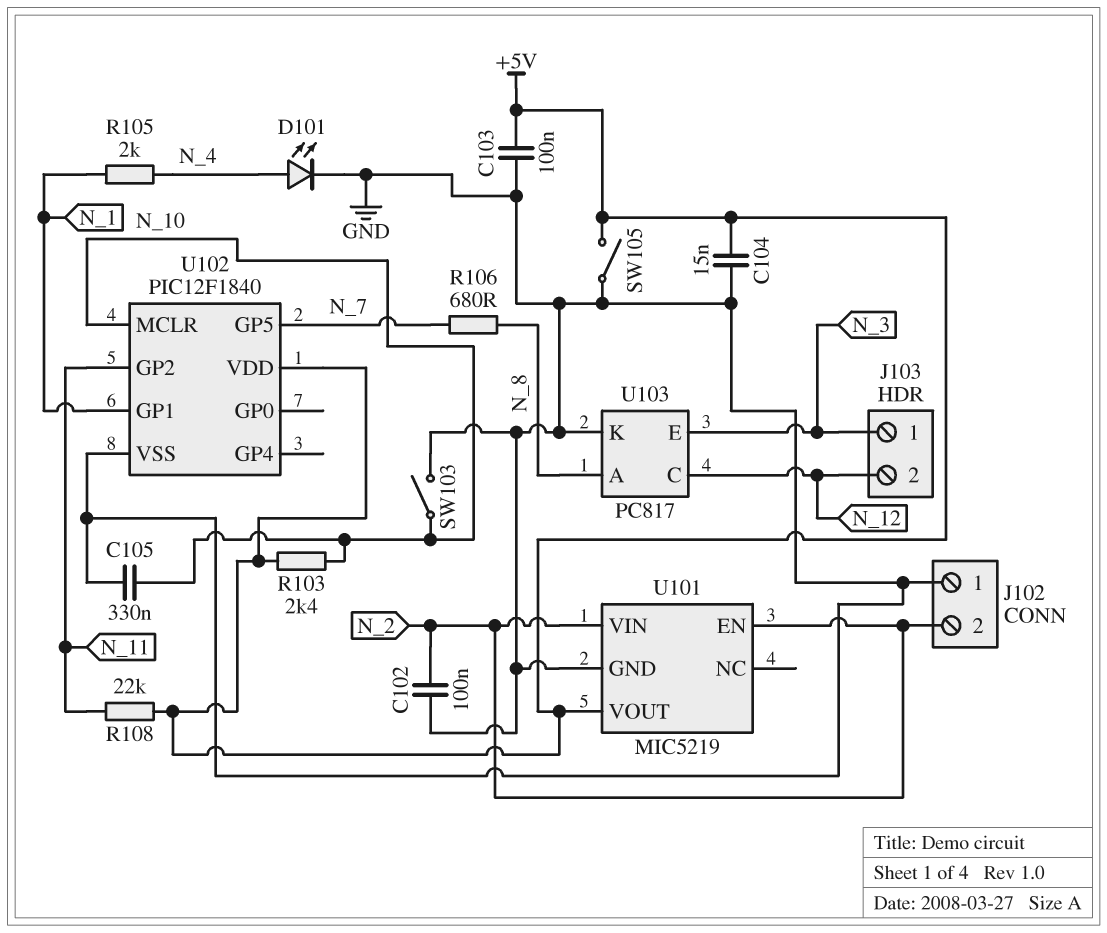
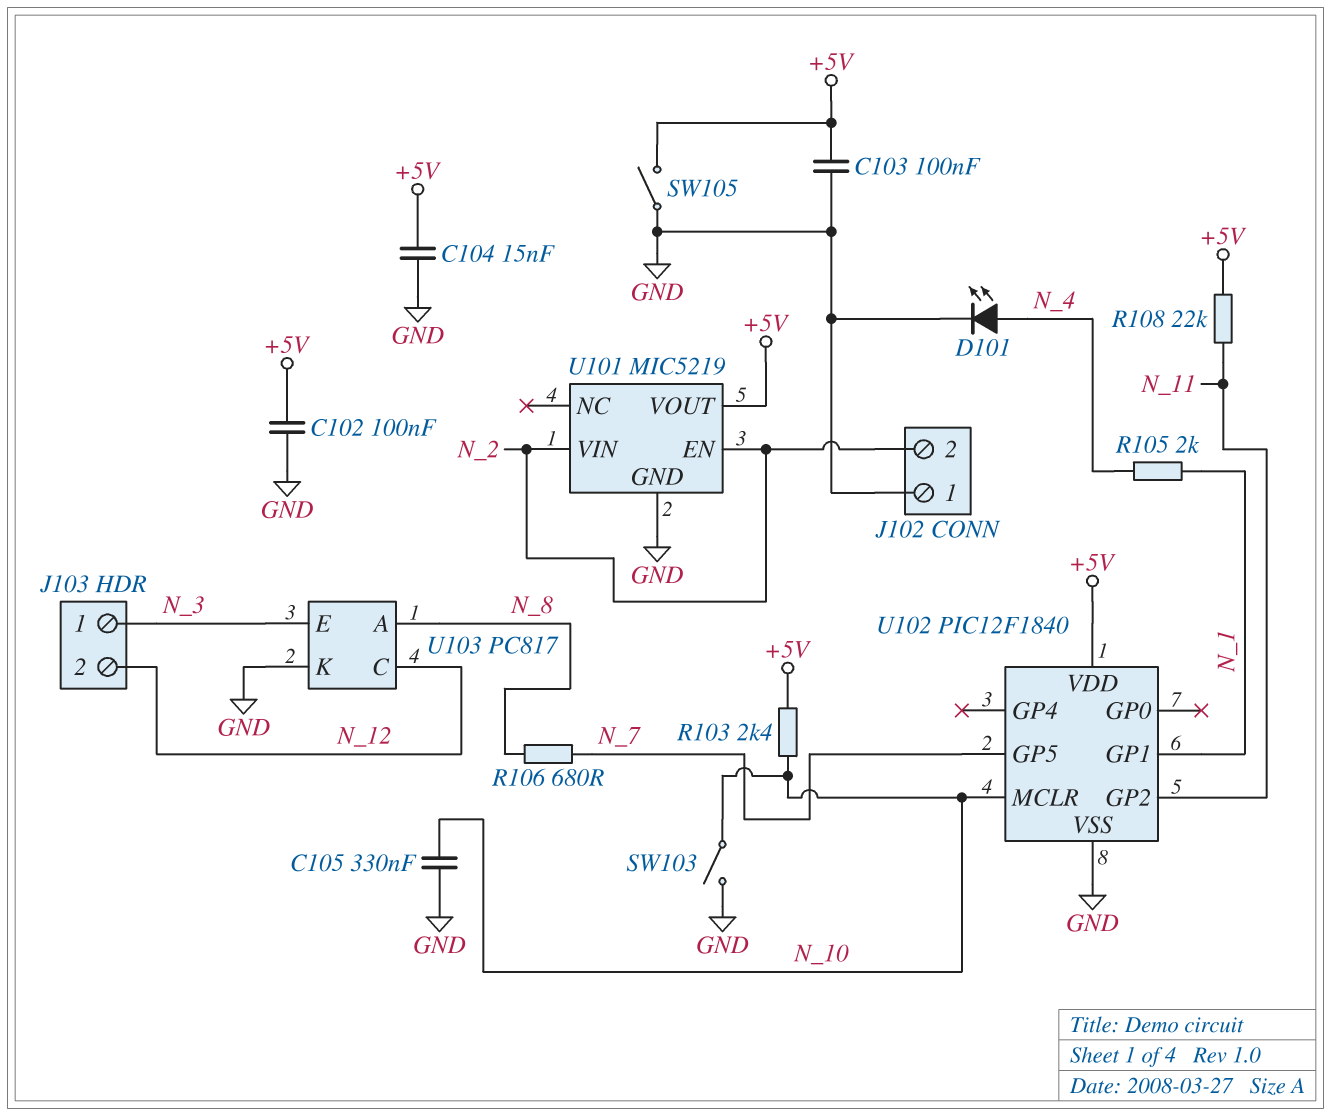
C102: 100nF (GND, N_2) -> 100nF (+5V, GND)

